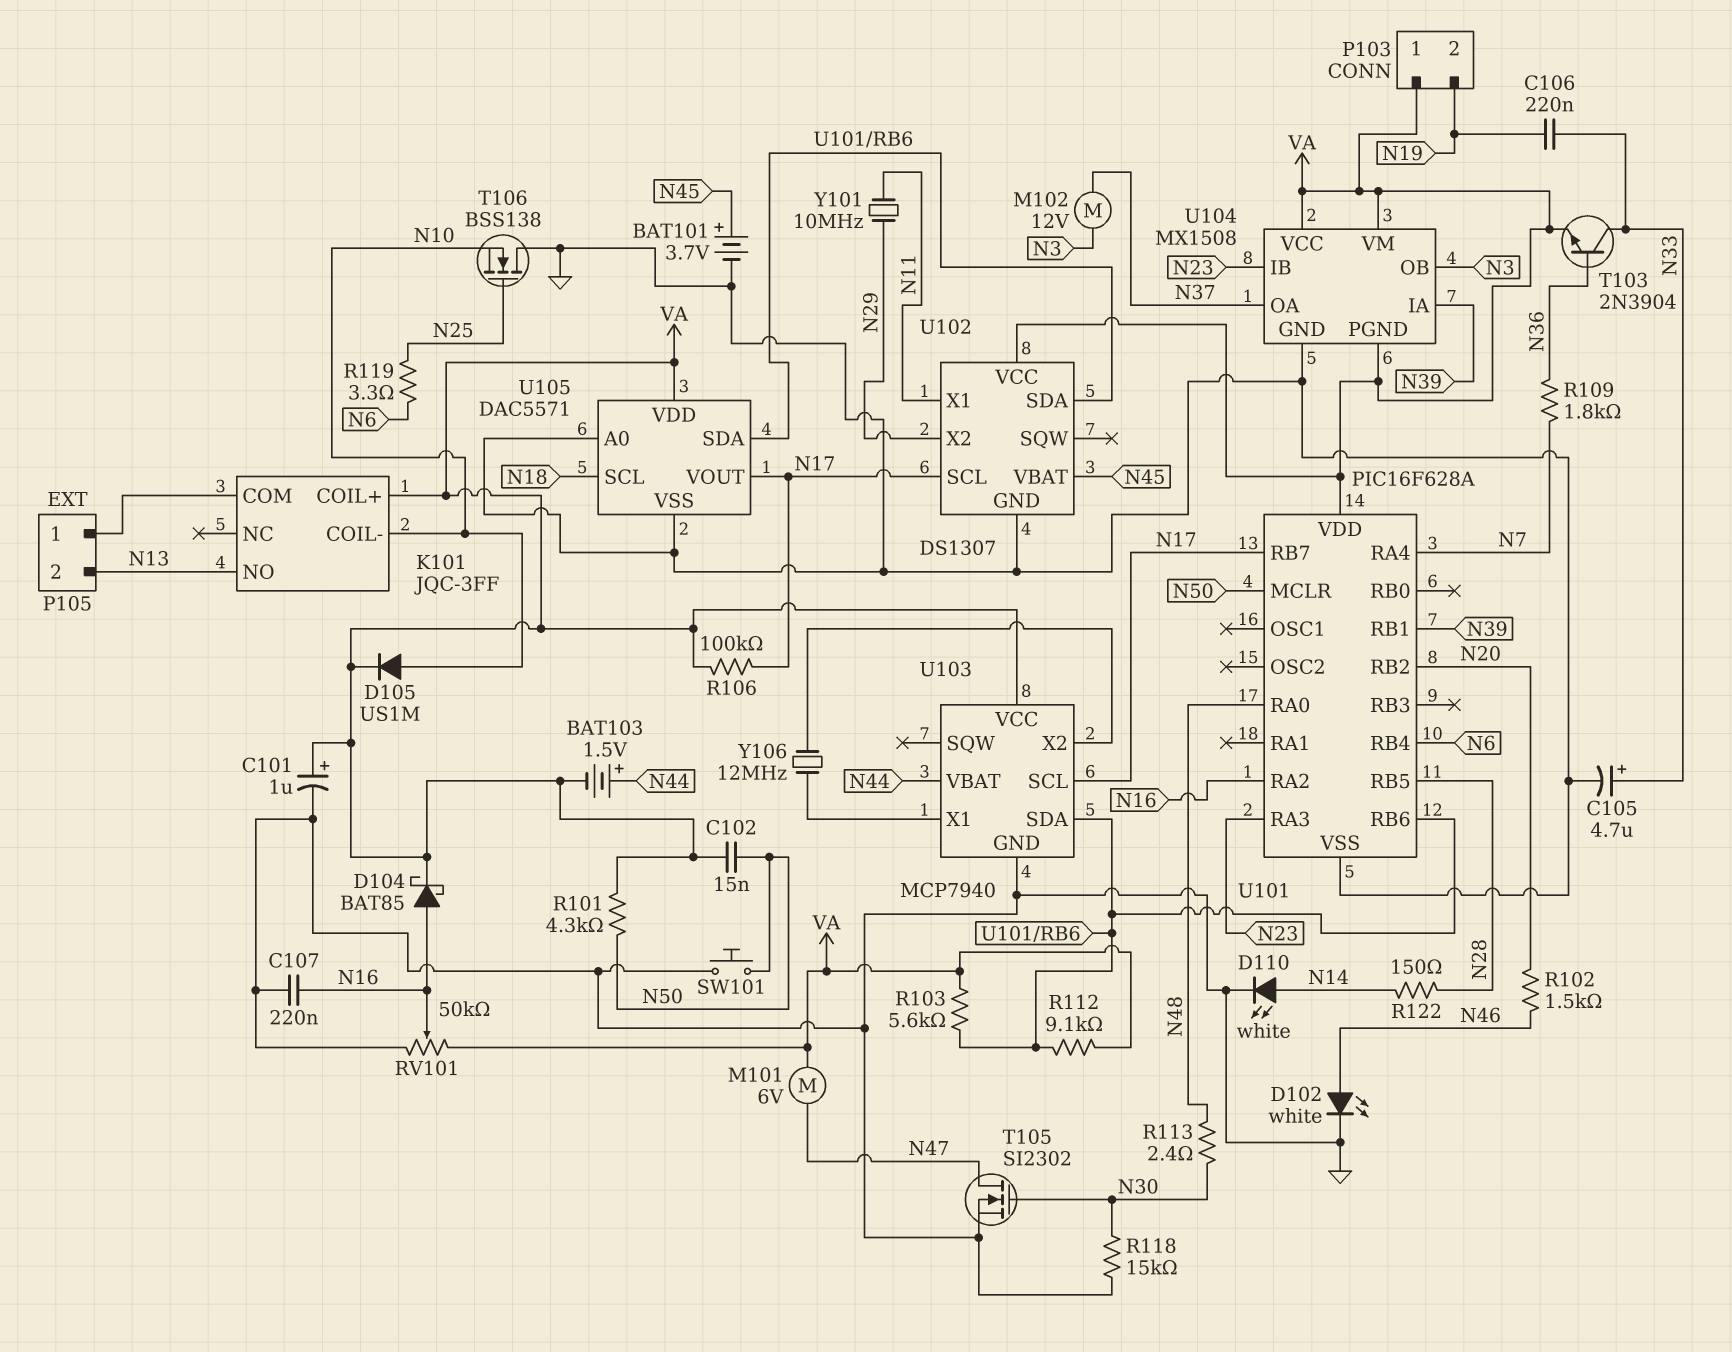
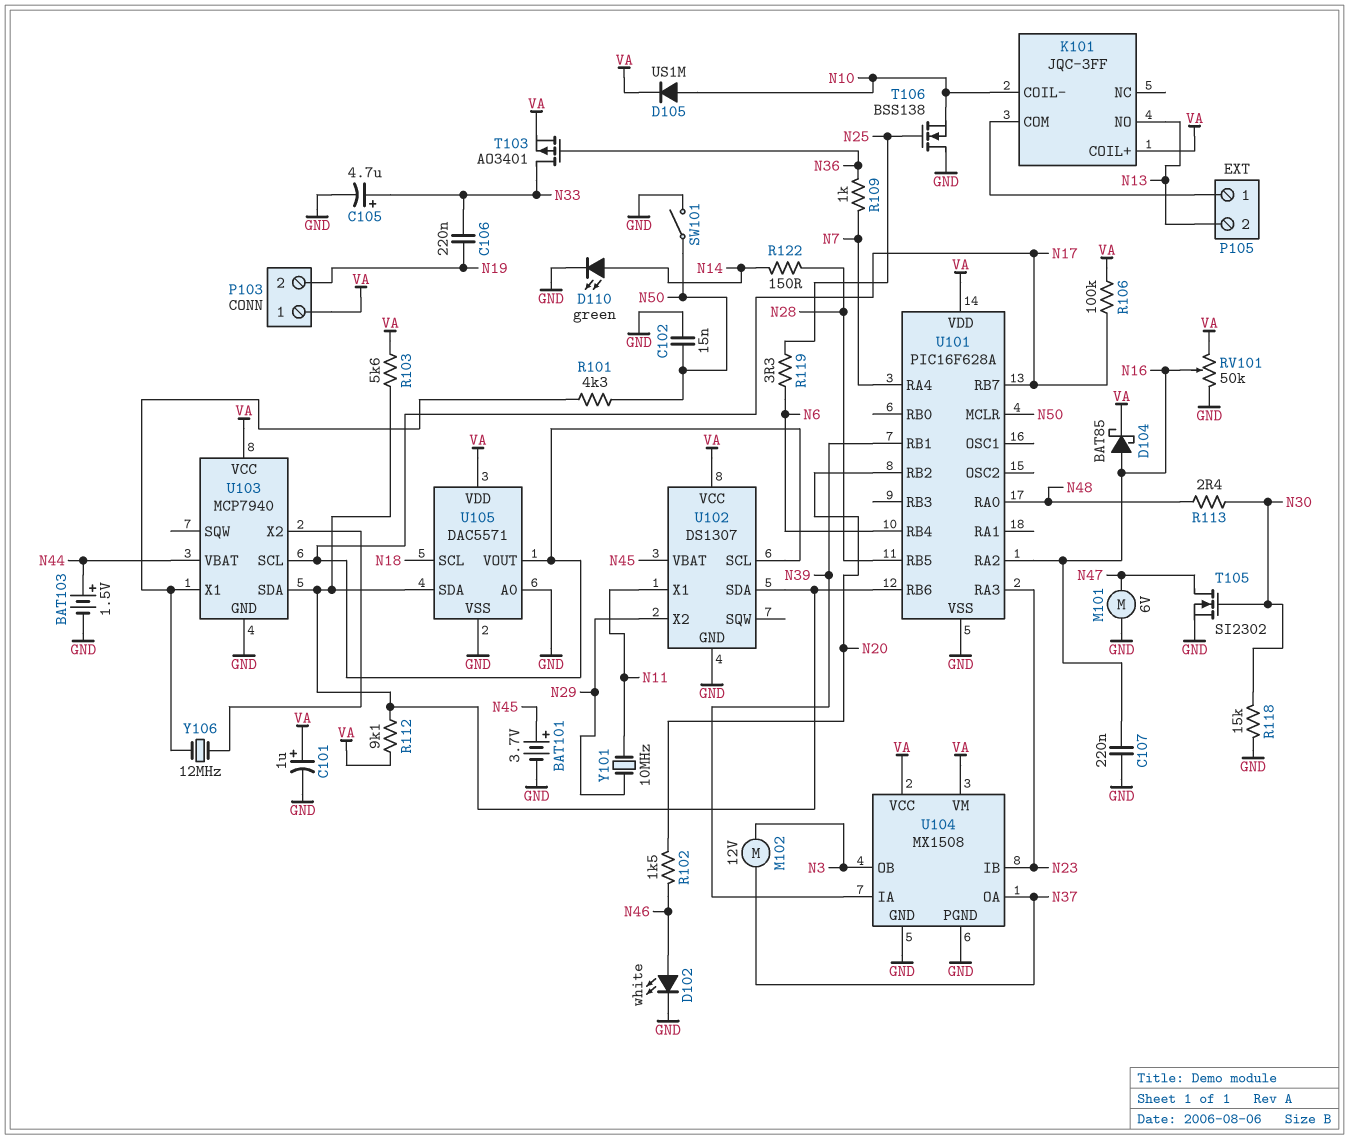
BAT103: 1.5V (plus N44, minus VA) -> 1.5V (plus N44, minus GND)
C102: 15nF (N50, VA) -> 15nF (GND, N50)
D110: LED white (A N14, K GND) -> LED green (A N14, K GND)
M101: motor 6V (N47, VA) -> motor 6V (GND, N47)
R101: 4.3k (N50, VA) -> 4.3k (N50, U103/X1)
R109: 1.8k (N7, N36) -> 1k (N7, N36)
SW101: button (GND, N50) -> switch (GND, N50)
T103: NPN 2N3904 (B N36, C N33, E VA) -> PMOS AO3401 (G N36, D N33, S VA)
U104 pin PGND: VA -> GND

